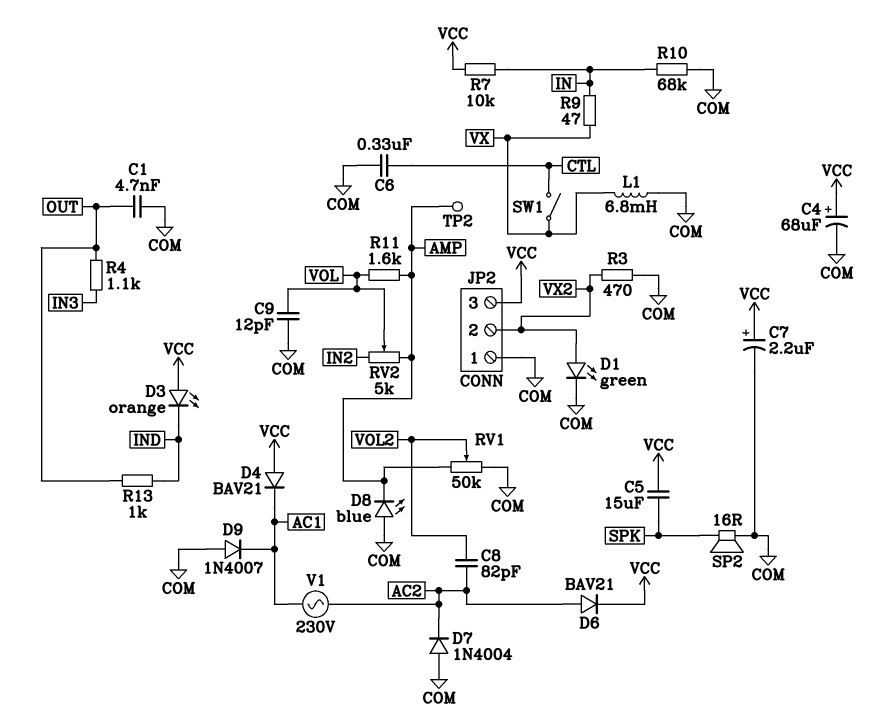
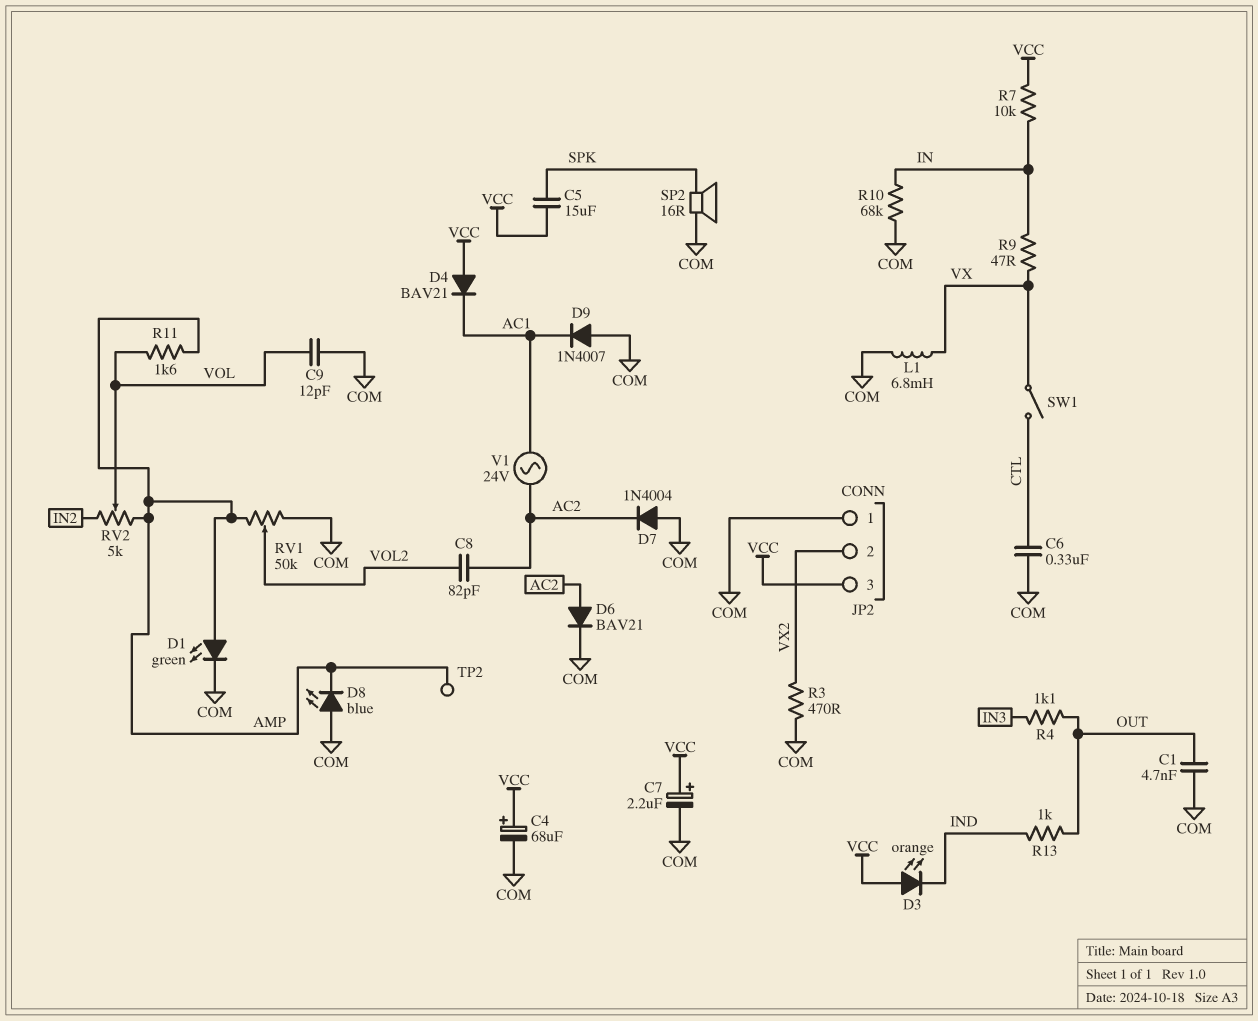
D1: LED green (A VX2, K COM) -> LED green (A AMP, K COM)
D6: diode BAV21 (A AC2, K VCC) -> diode BAV21 (A AC2, K COM)
V1: AC 230V (AC1, AC2) -> AC 24V (AC1, AC2)

